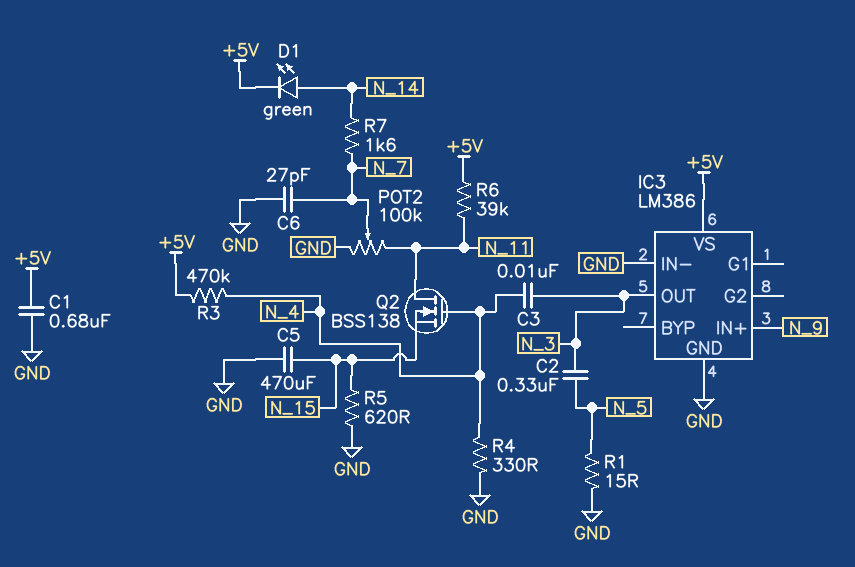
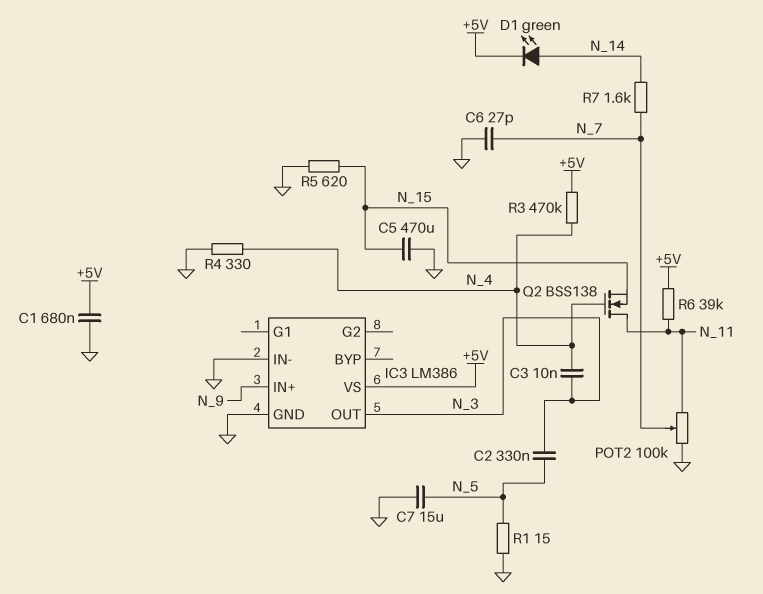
C7: none -> 15uF (GND, N_5)

